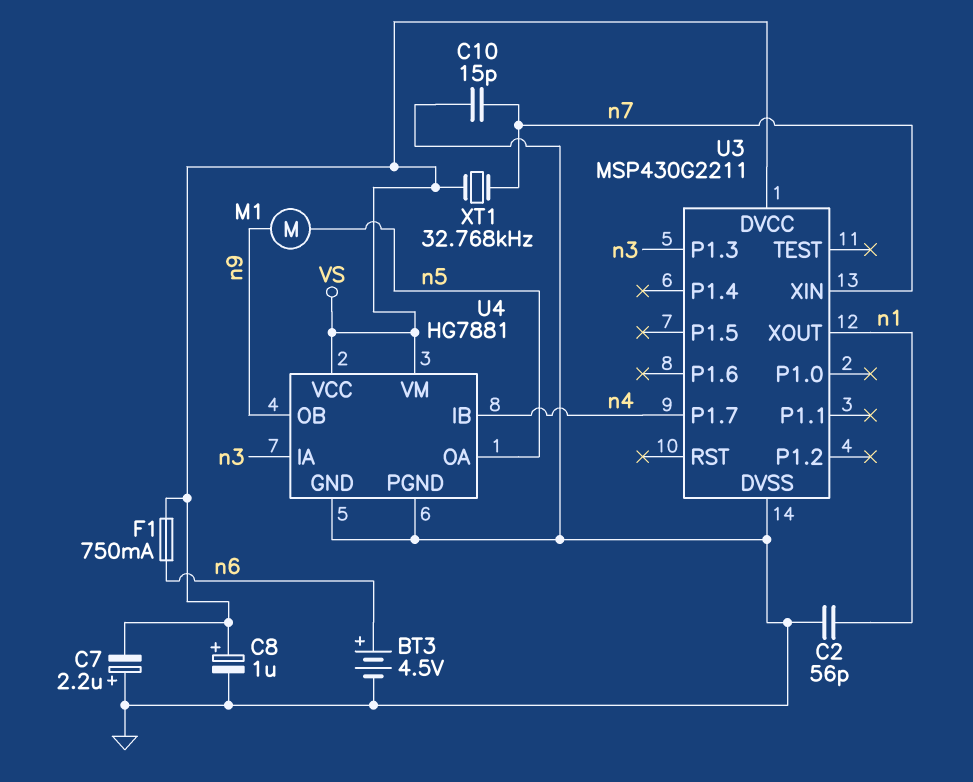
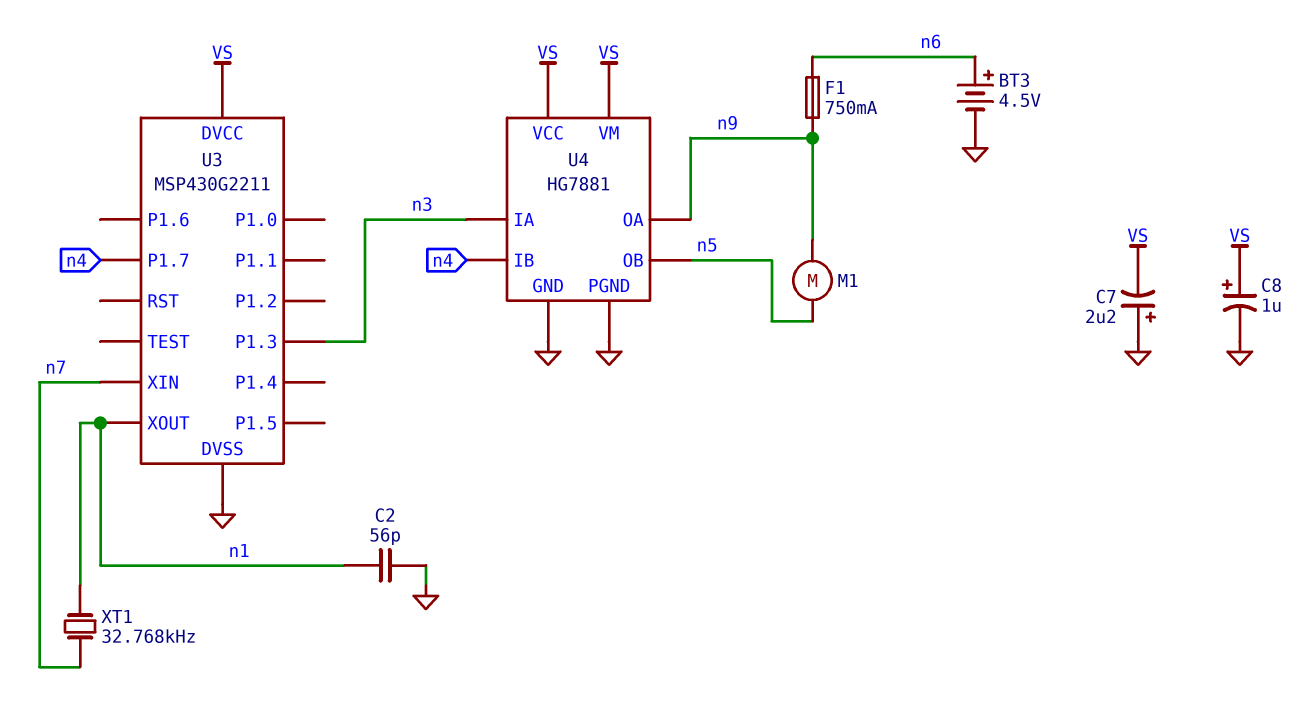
C10: 15pF (GND, n7) -> none
F1: 750mA (VS, n6) -> 750mA (n6, n9)
U4 pin OA: n5 -> n9
U4 pin OB: n9 -> n5
XT1: 32.768kHz (VS, n7) -> 32.768kHz (n1, n7)

